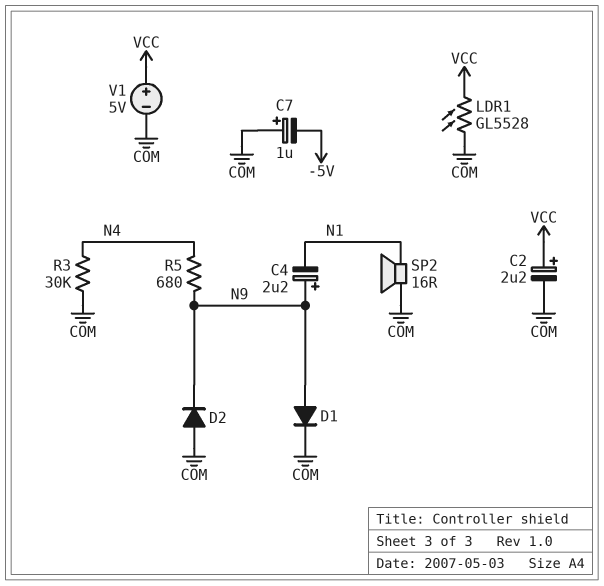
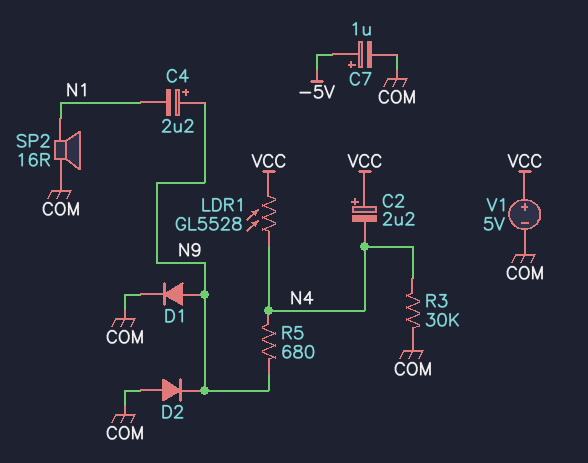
C2: 2.2uF (plus VCC, minus COM) -> 2.2uF (plus VCC, minus N4)
C7: 1uF (plus COM, minus -5V) -> 1uF (plus -5V, minus COM)
LDR1: GL5528 (COM, VCC) -> GL5528 (N4, VCC)

